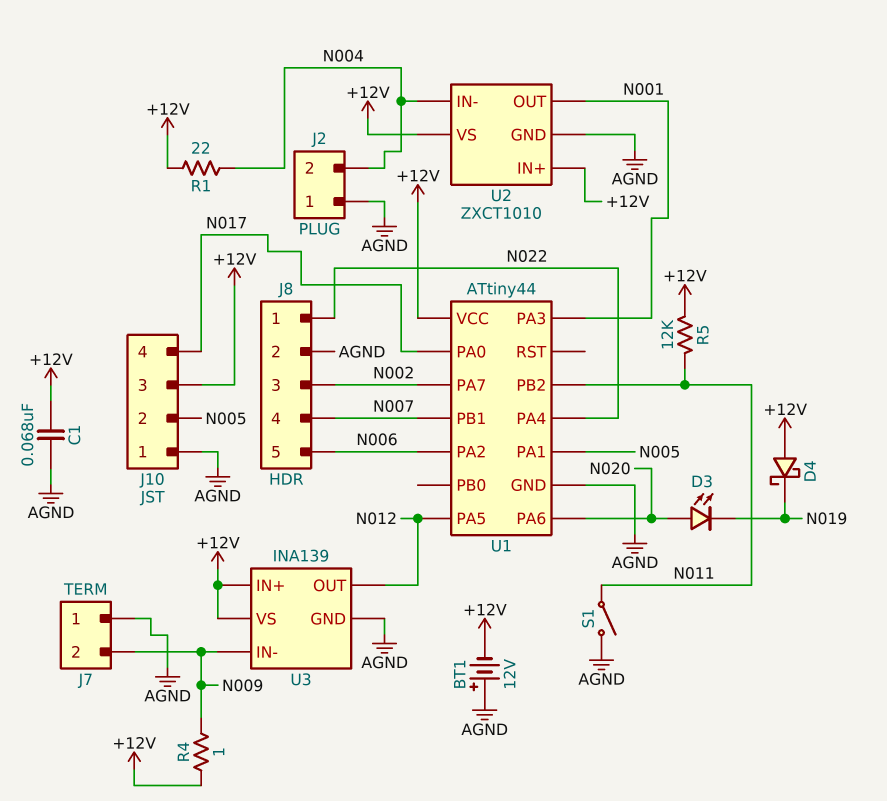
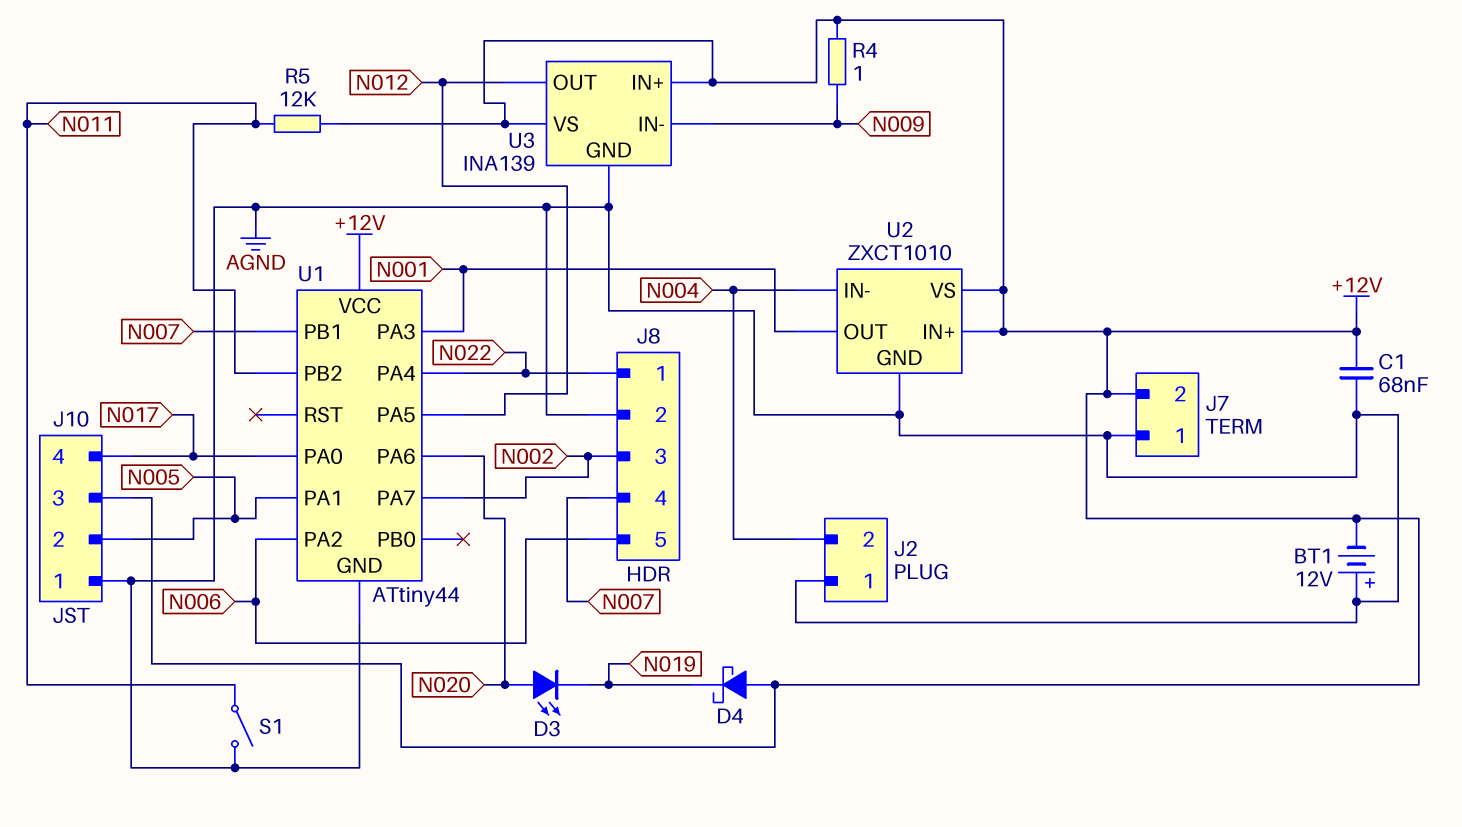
J7 pin 2: N009 -> +12V
R1: 22 (+12V, N004) -> none

